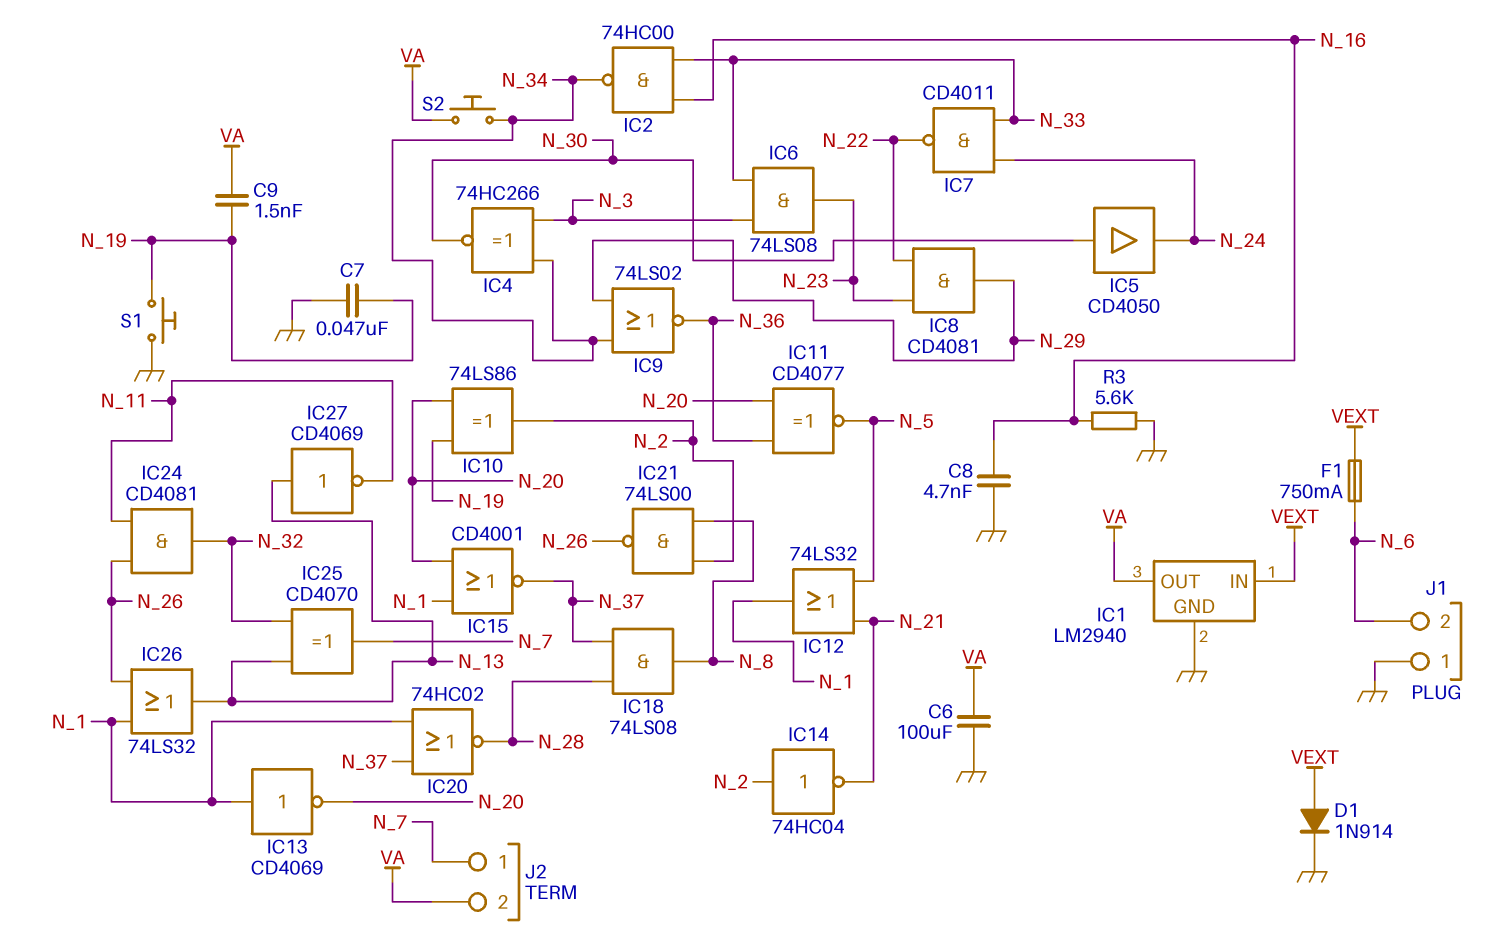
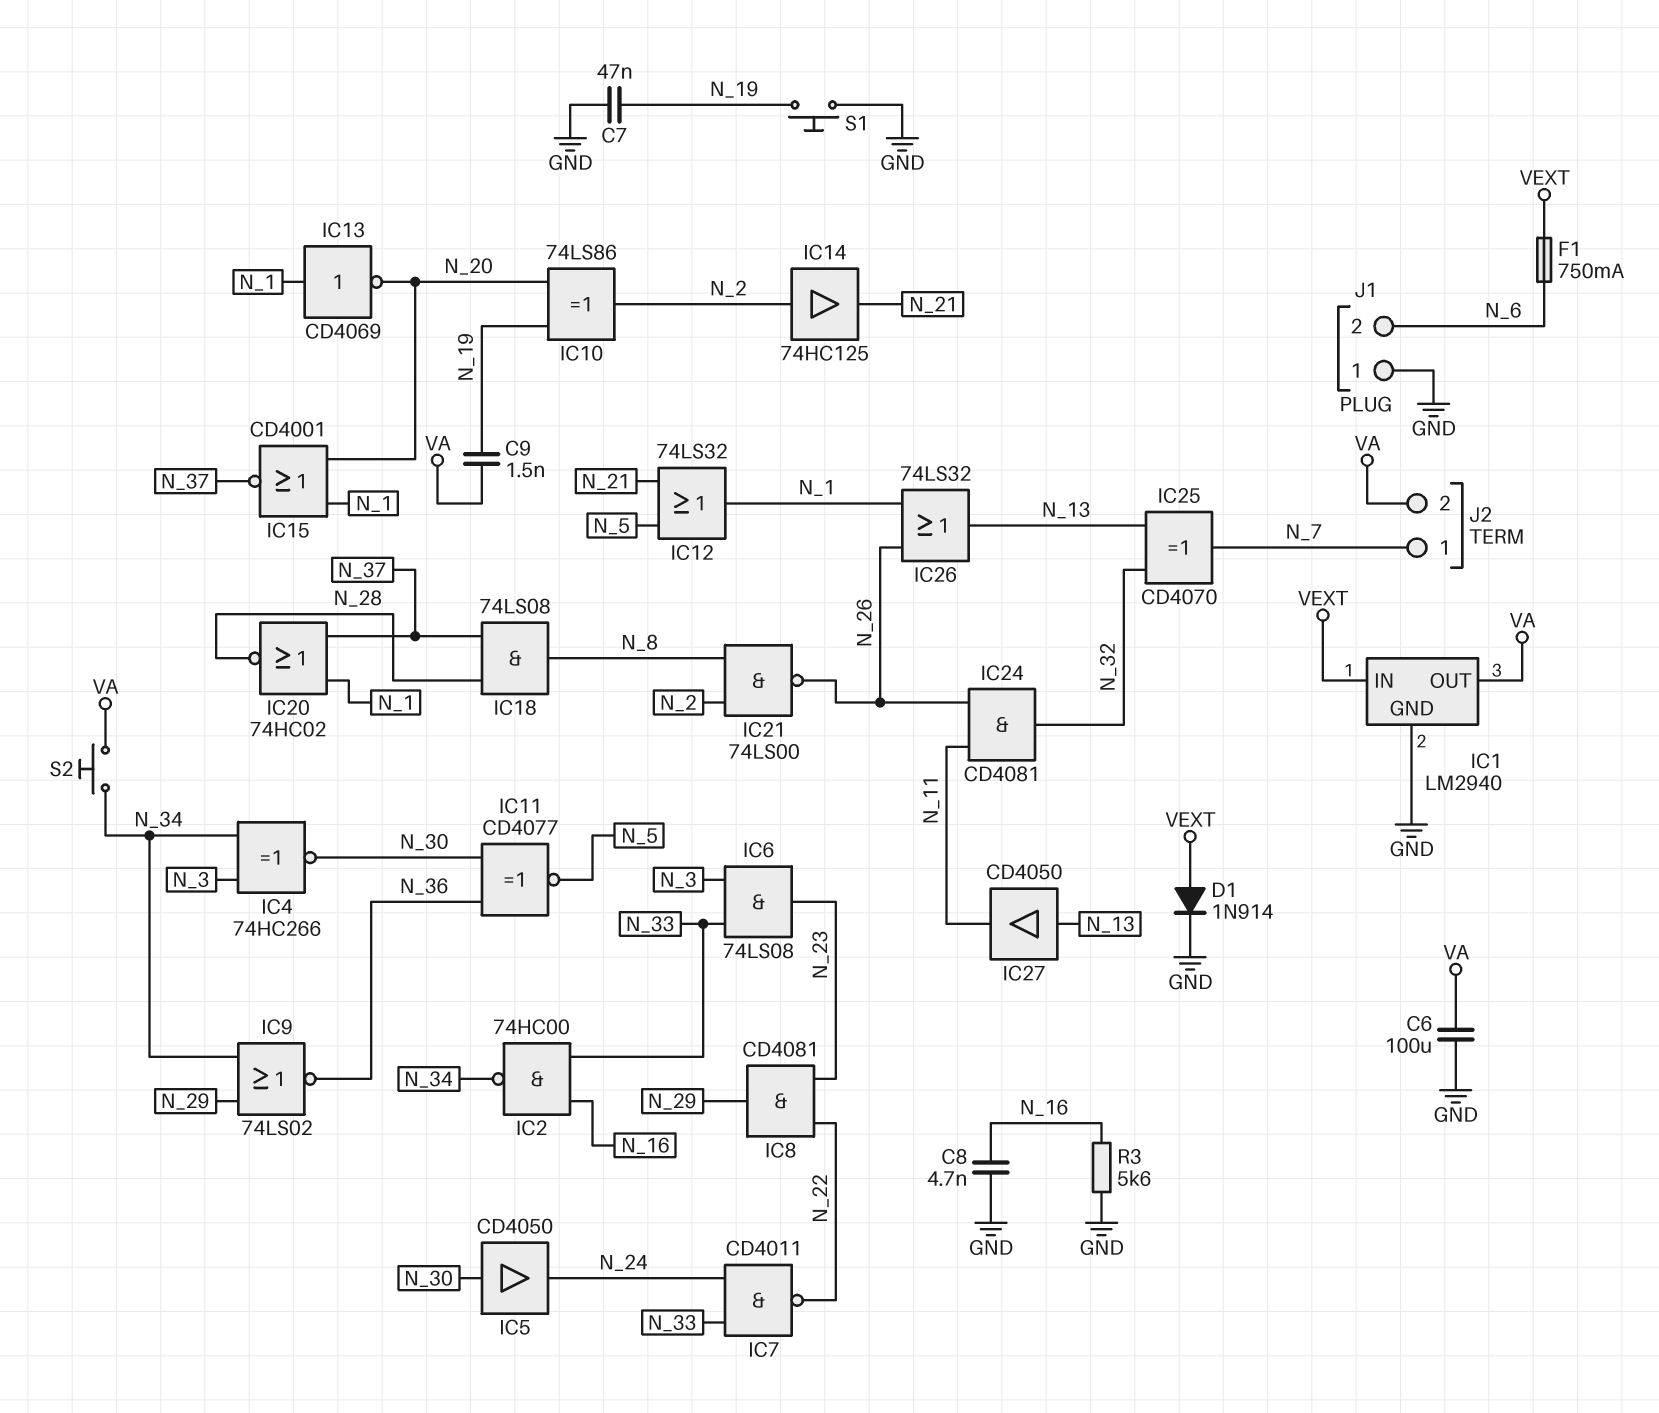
IC11: XNOR CD4077 (in N_20, in N_36, out N_5) -> XNOR CD4077 (in N_30, in N_36, out N_5)
IC14: NOT 74HC04 (in N_2, out N_21) -> buffer 74HC125 (in N_2, out N_21)
IC27: NOT CD4069 (in N_13, out N_11) -> buffer CD4050 (in N_13, out N_11)

